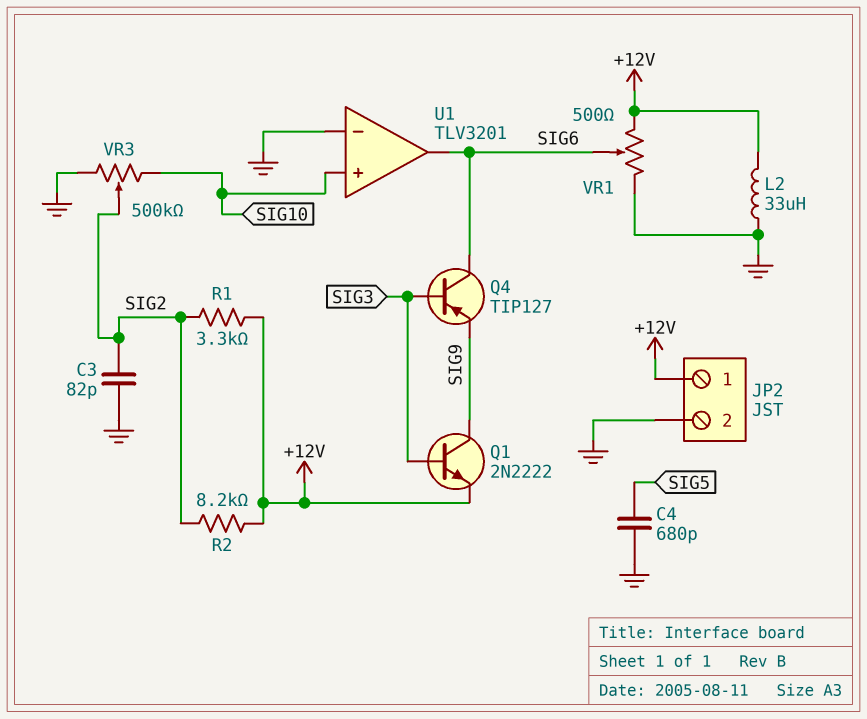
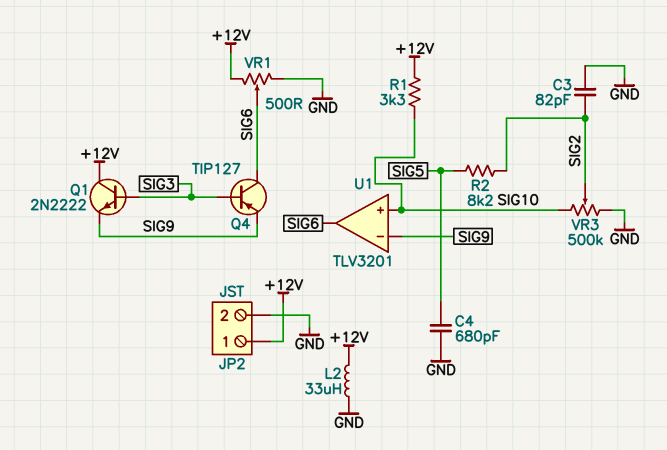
Q1: NPN 2N2222 (B SIG3, C SIG9, E +12V) -> NPN 2N2222 (B SIG3, C +12V, E SIG9)
R1: 3.3k (+12V, SIG2) -> 3.3k (+12V, SIG10)
R2: 8.2k (+12V, SIG2) -> 8.2k (SIG2, SIG5)
U1 pin in-: GND -> SIG9

